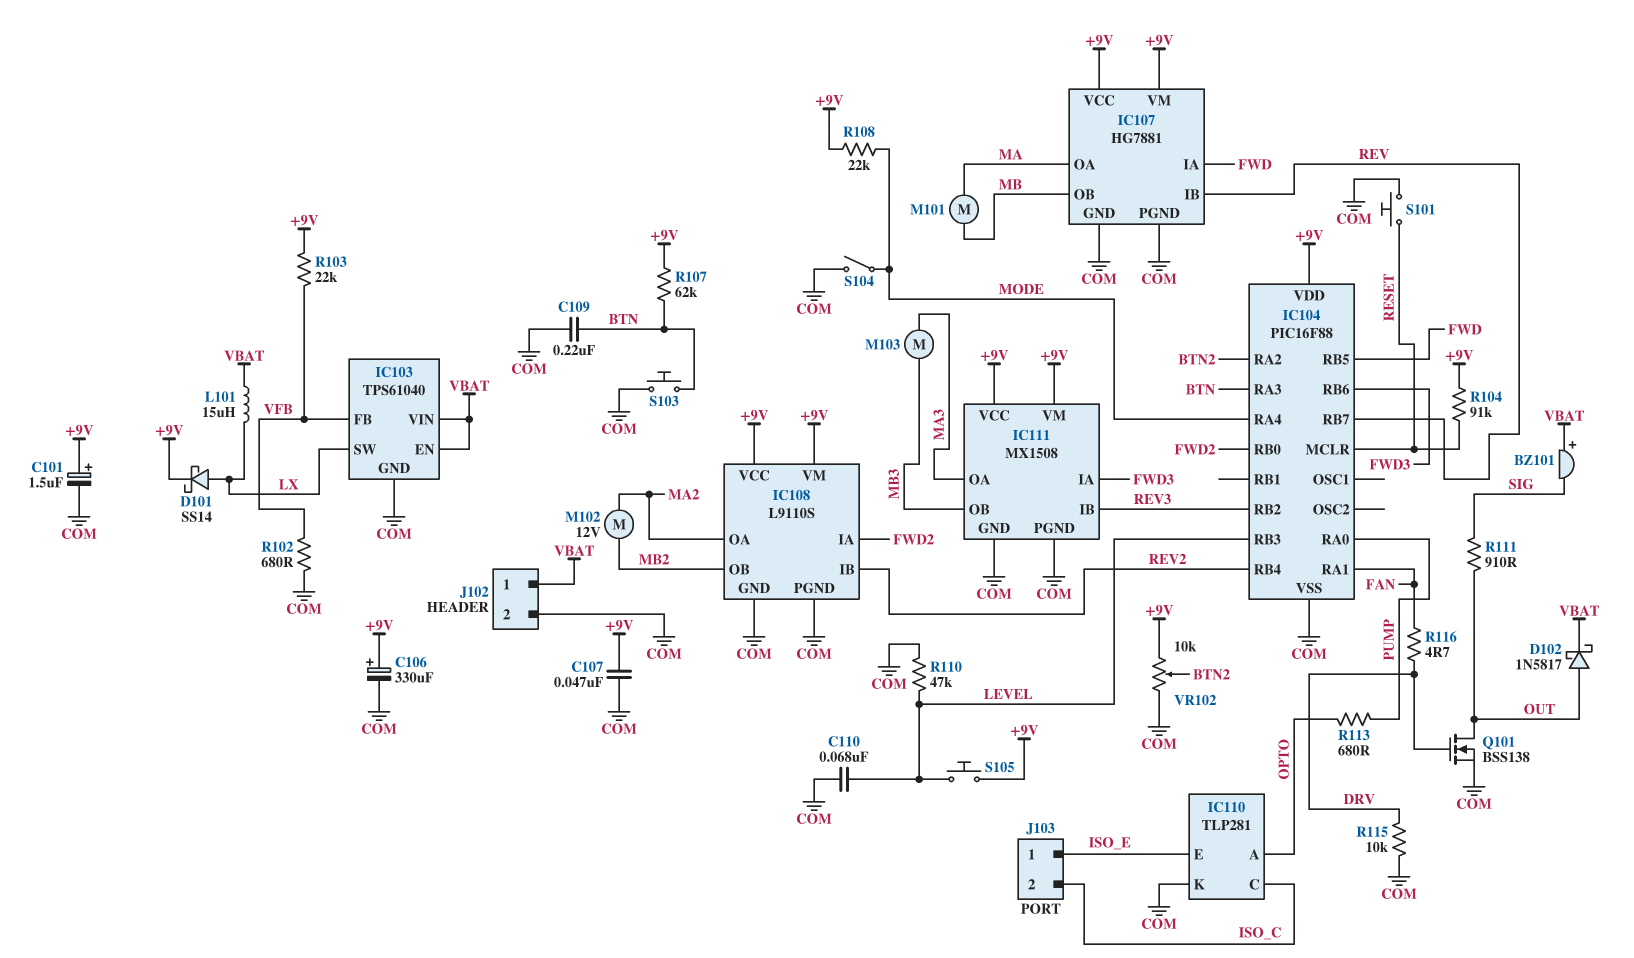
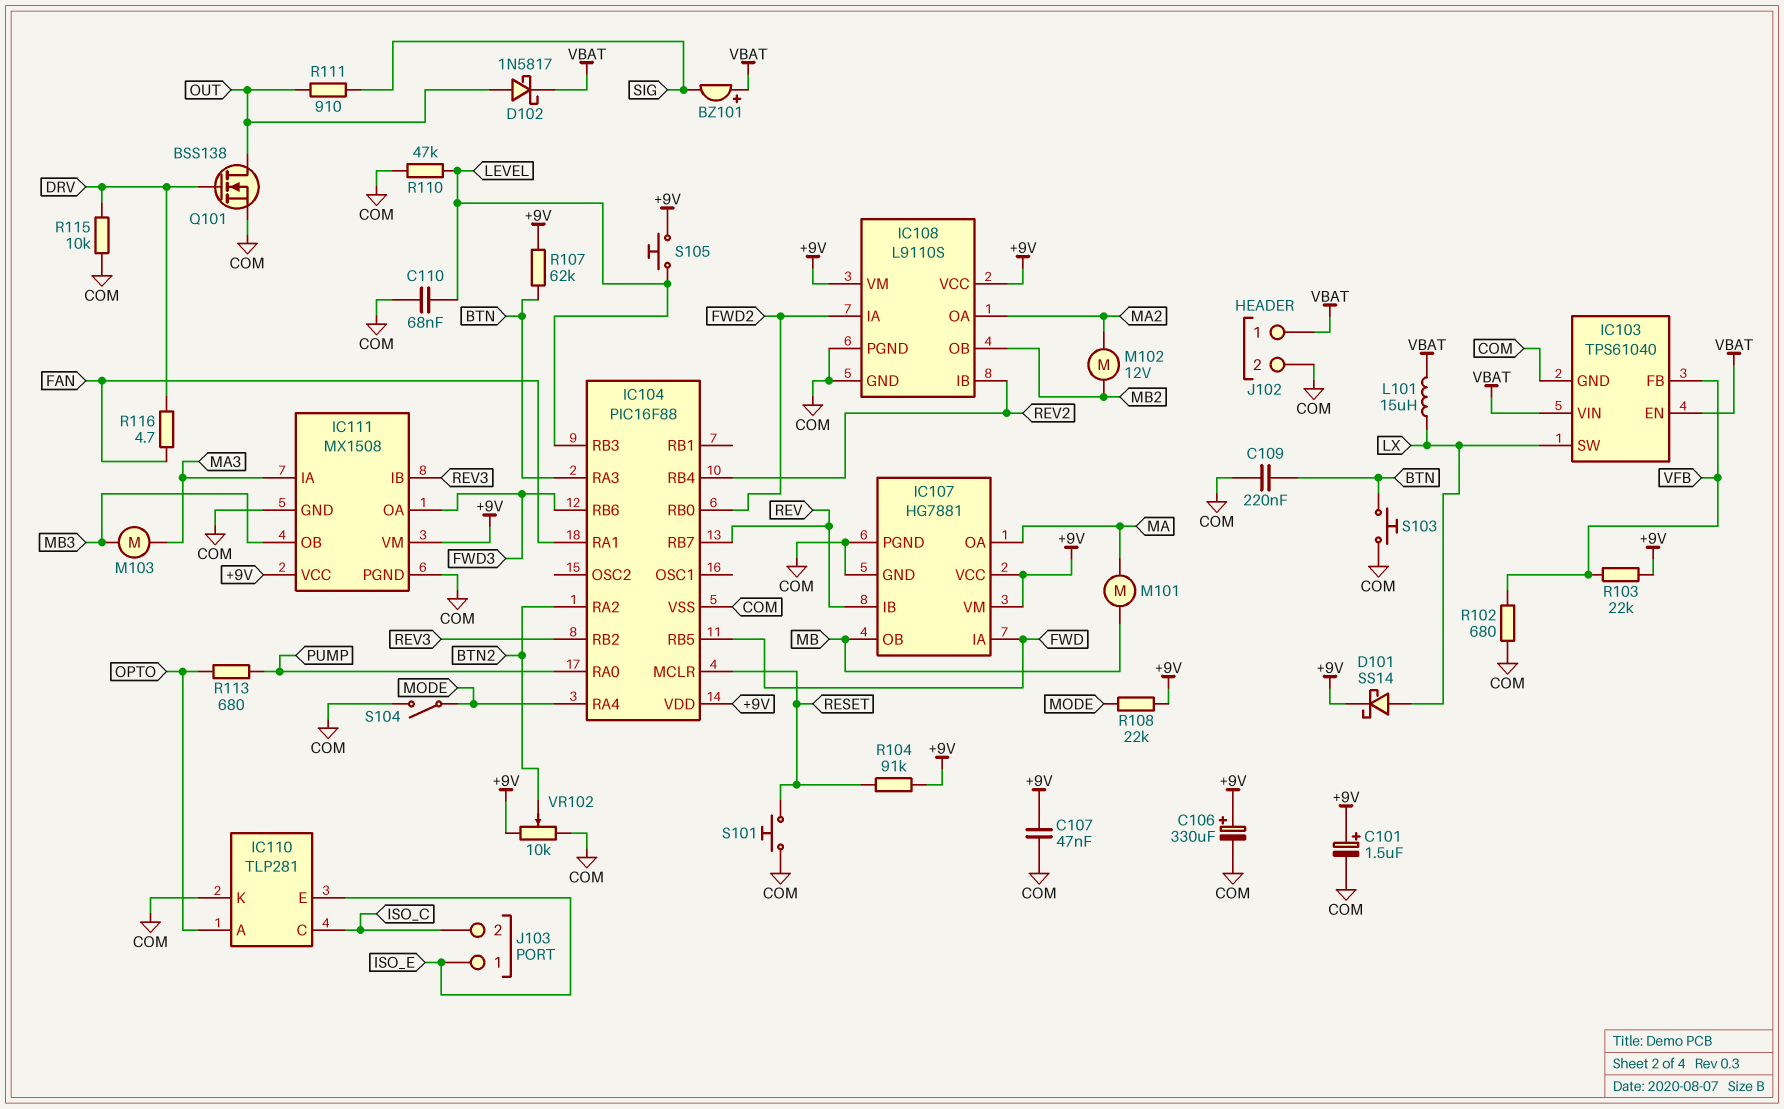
IC111 pin IA: FWD3 -> MA3
IC111 pin OA: MA3 -> FWD3

